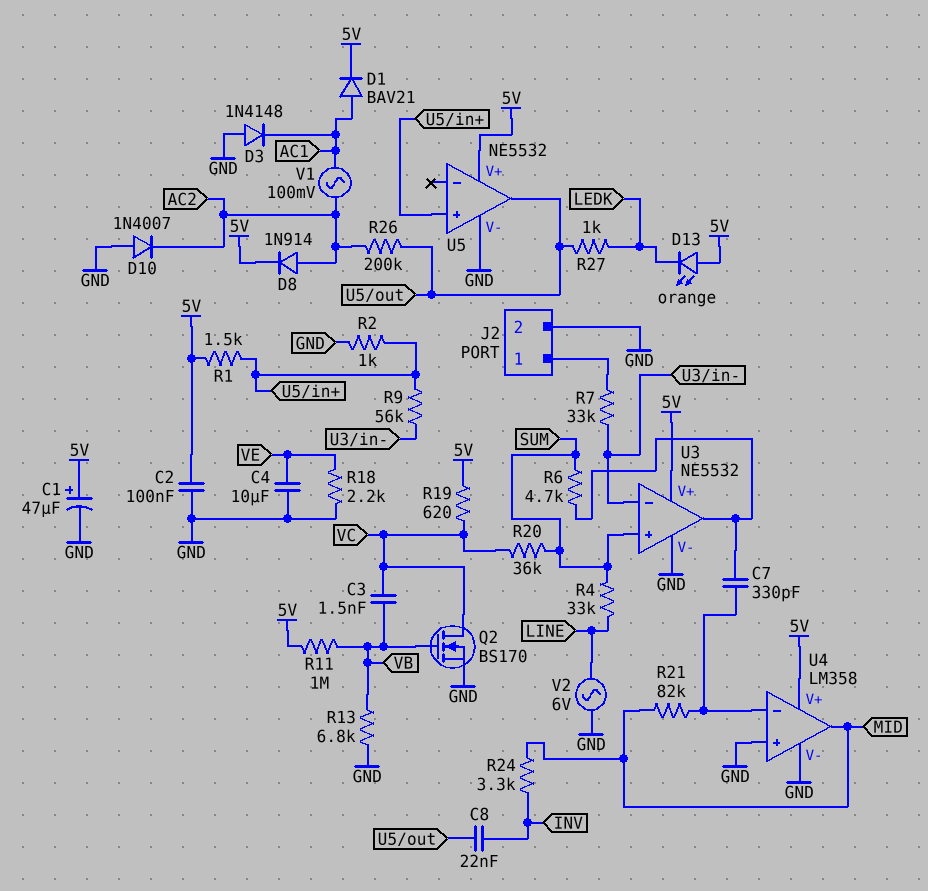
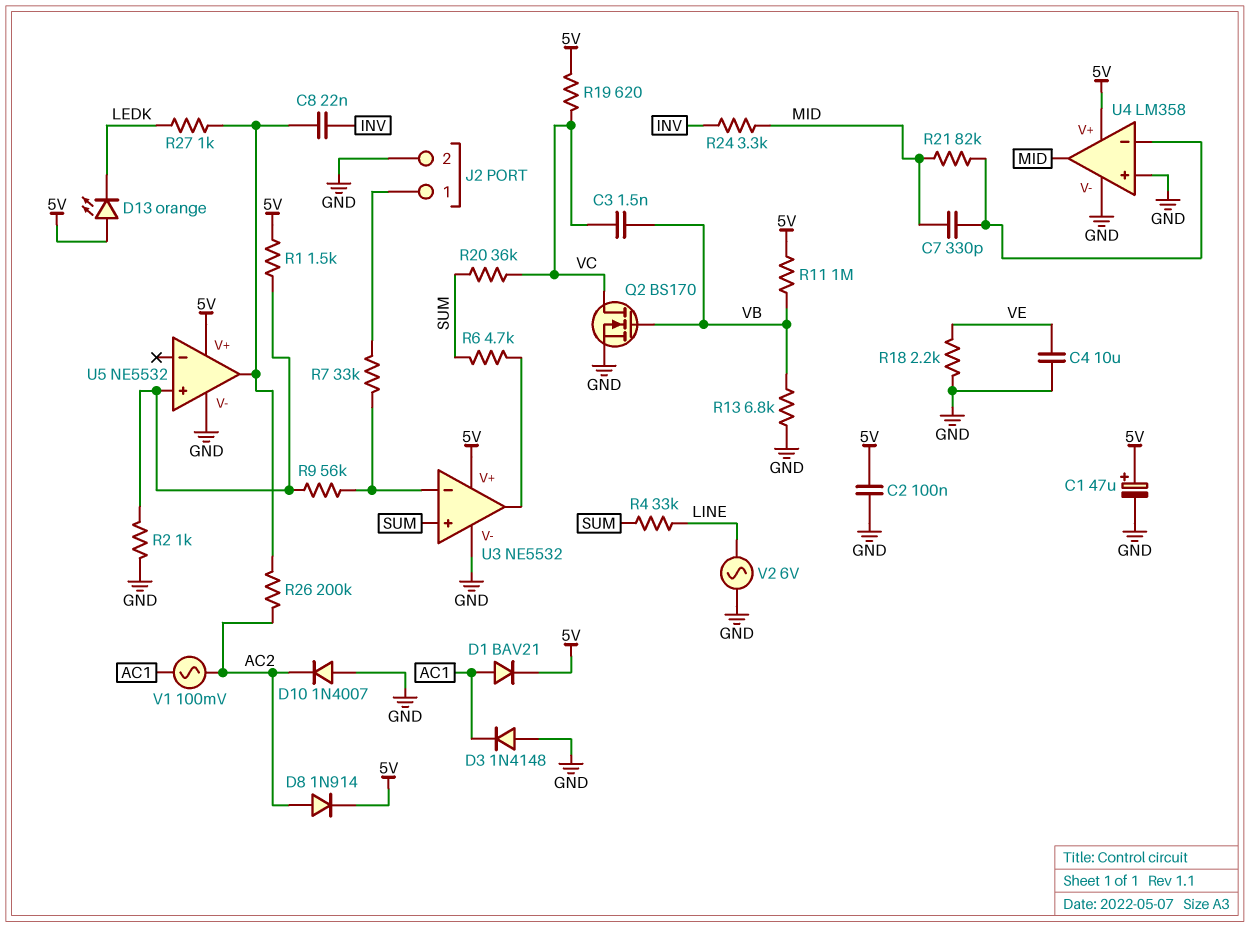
C7: 330pF (U3/out, U4/in-) -> 330pF (MID, U4/in-)

